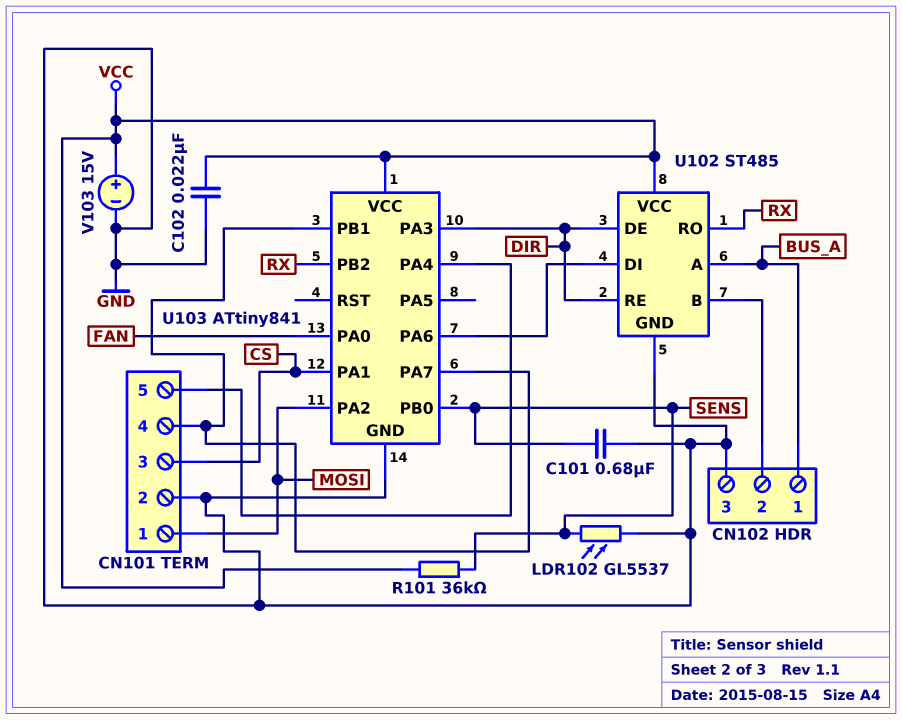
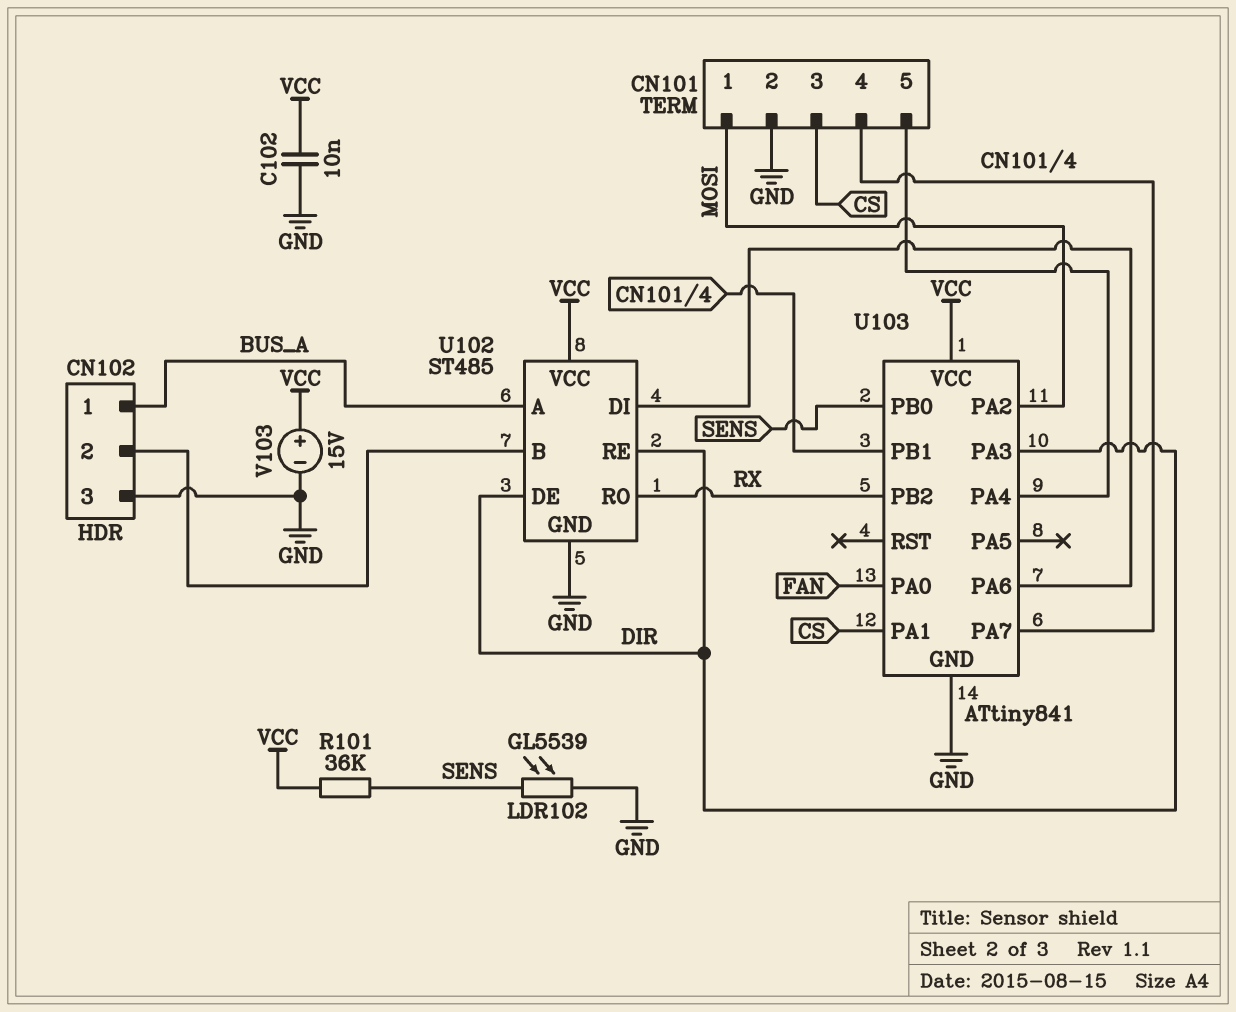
C101: 680nF (GND, SENS) -> none
C102: 22nF (GND, VCC) -> 10nF (GND, VCC)
LDR102: GL5537 (GND, SENS) -> GL5539 (GND, SENS)

